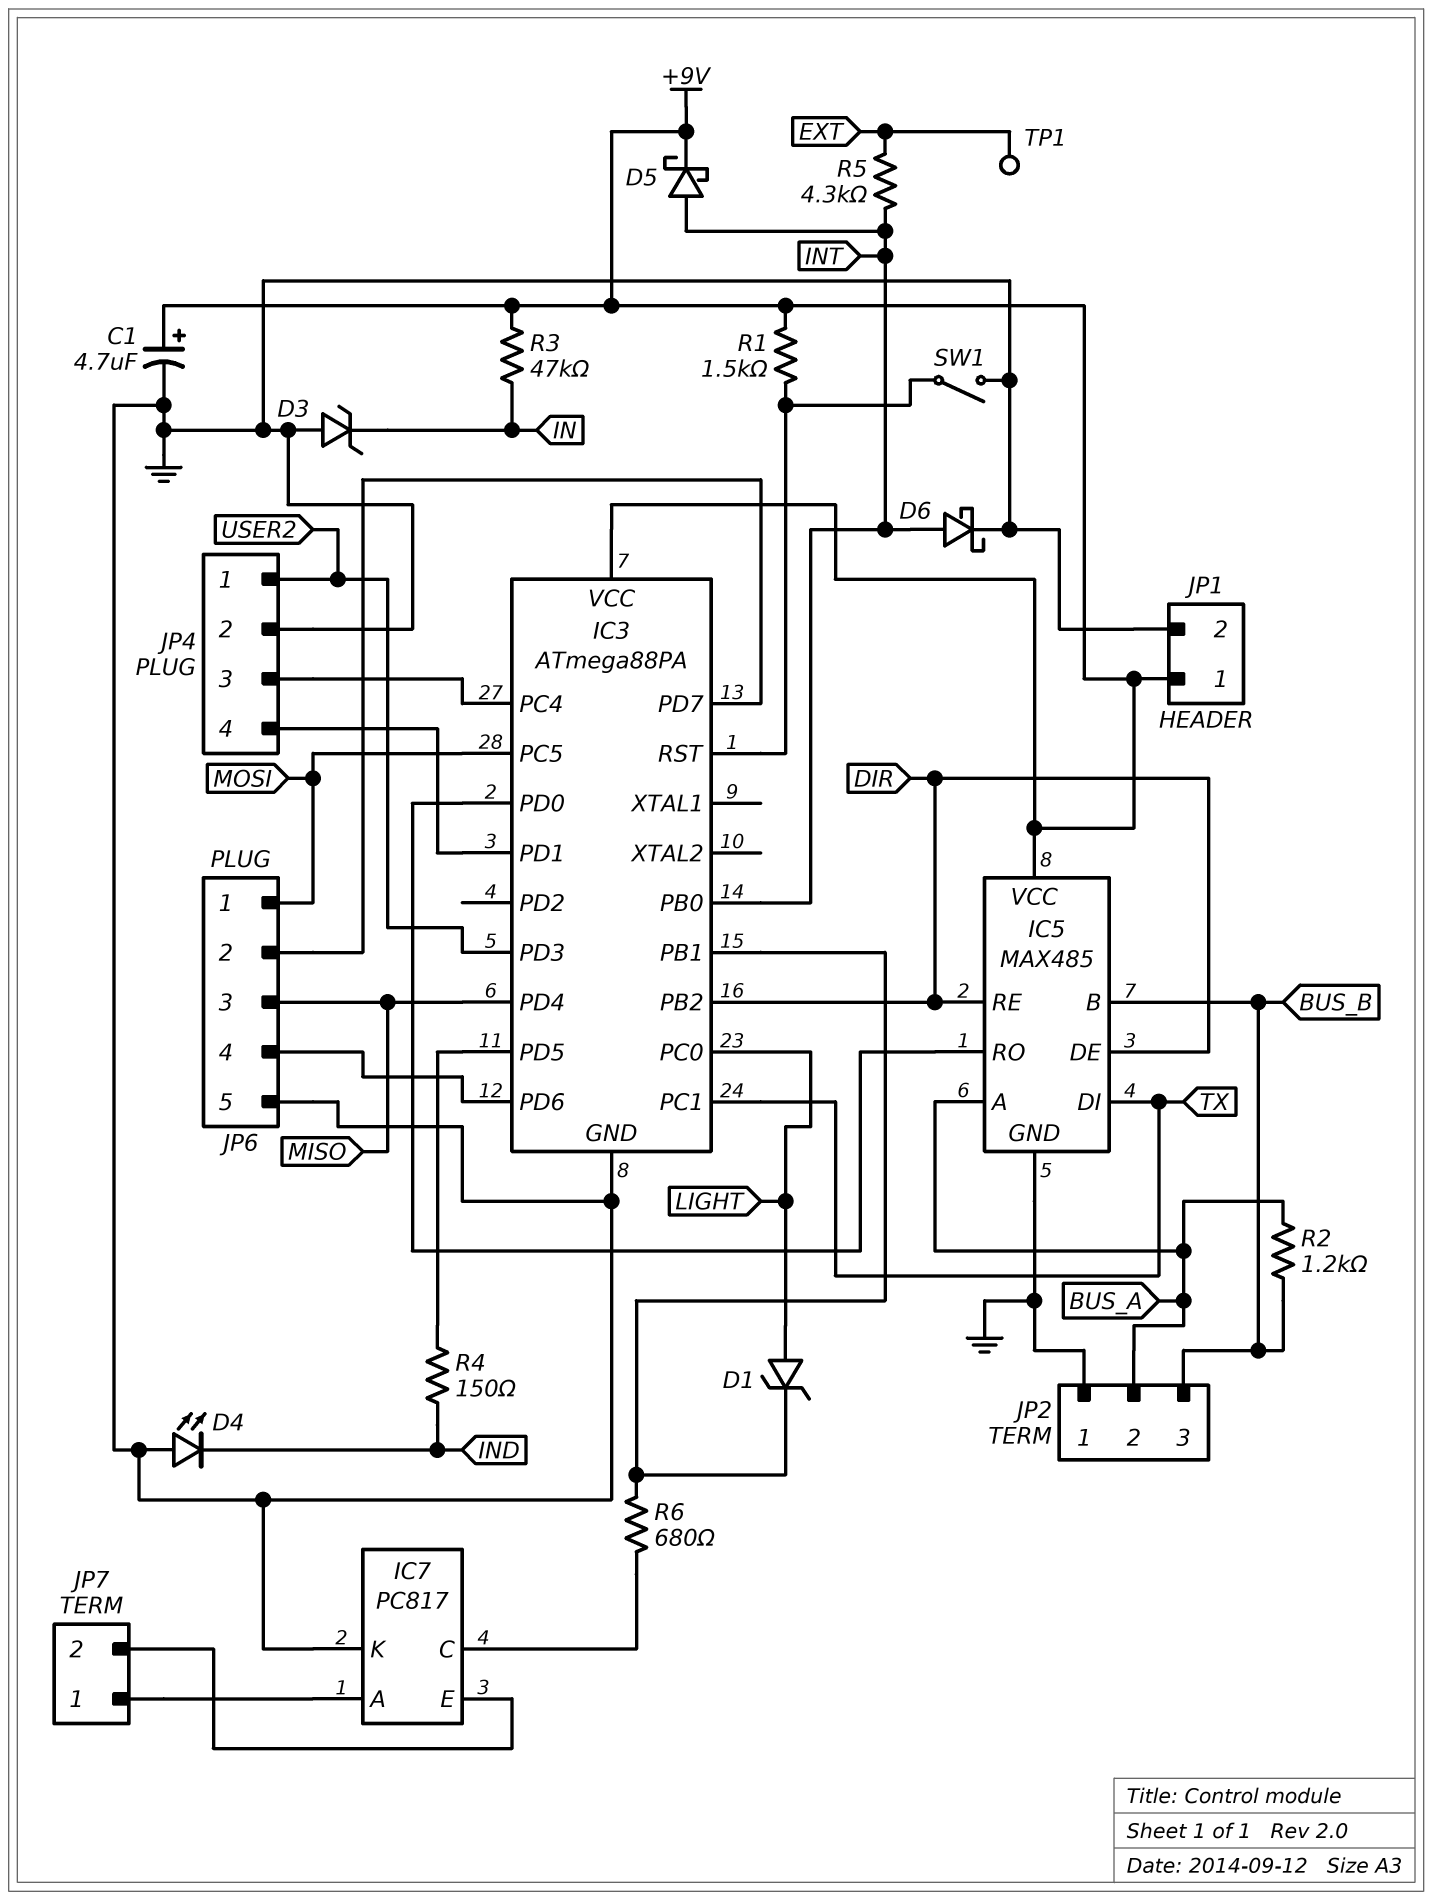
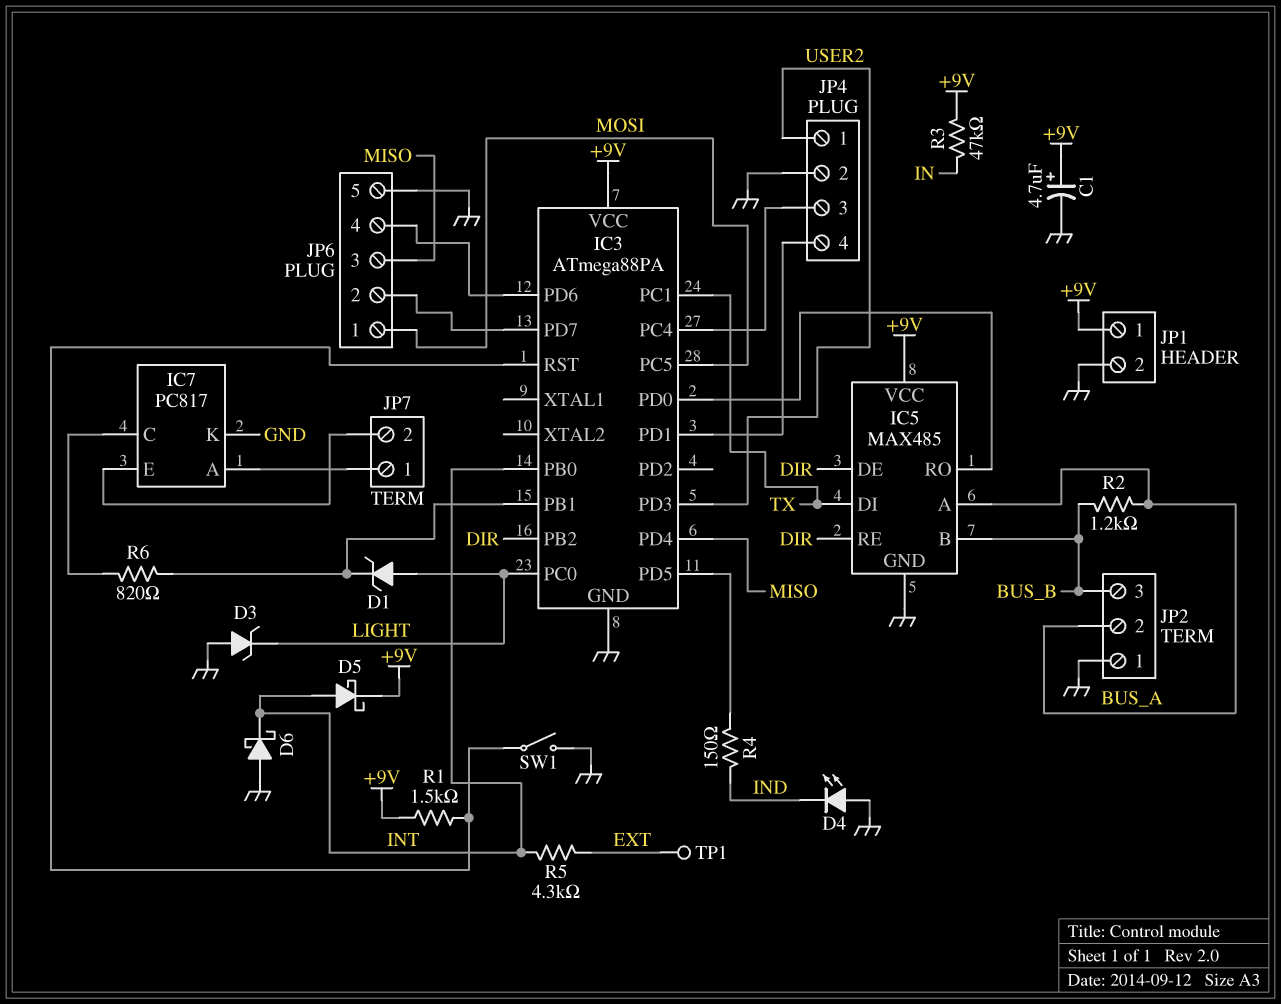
D3: zener (A GND, K IN) -> zener (A GND, K LIGHT)
D6: schottky (A INT, K GND) -> schottky (A GND, K INT)
R6: 680 (IC3/PB1, IC7/C) -> 820 (IC3/PB1, IC7/C)

